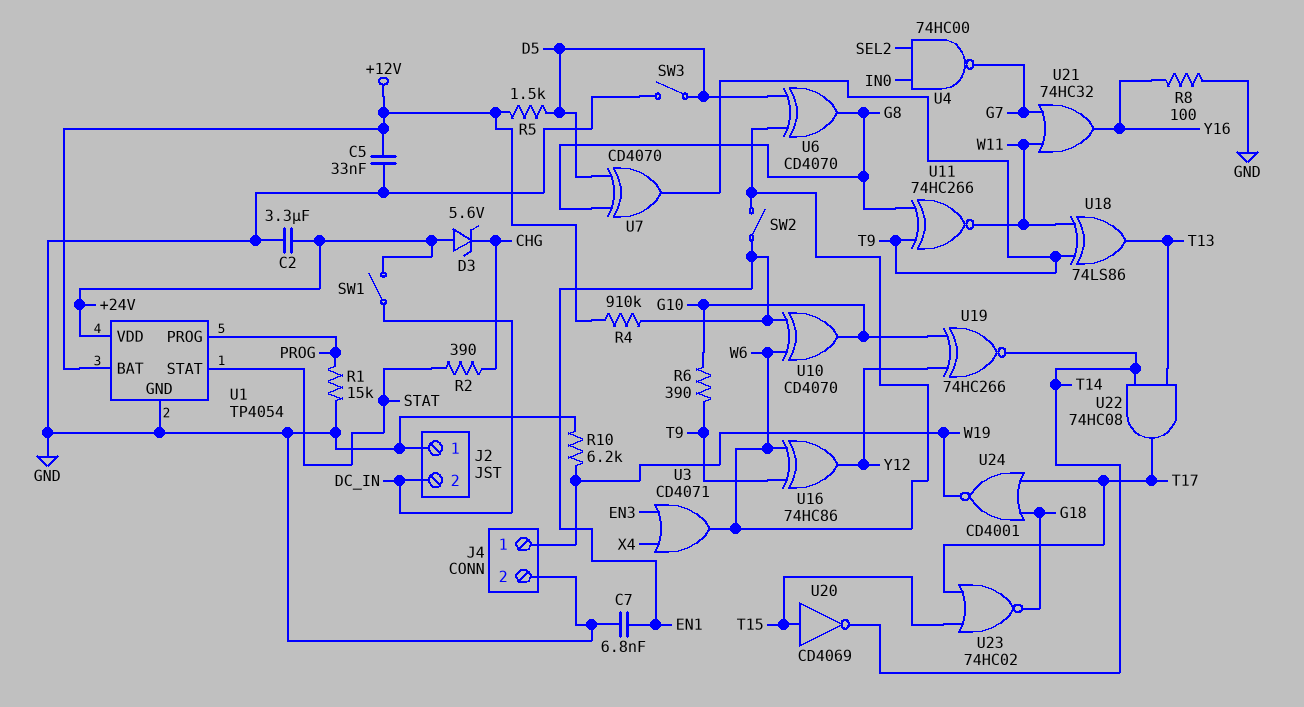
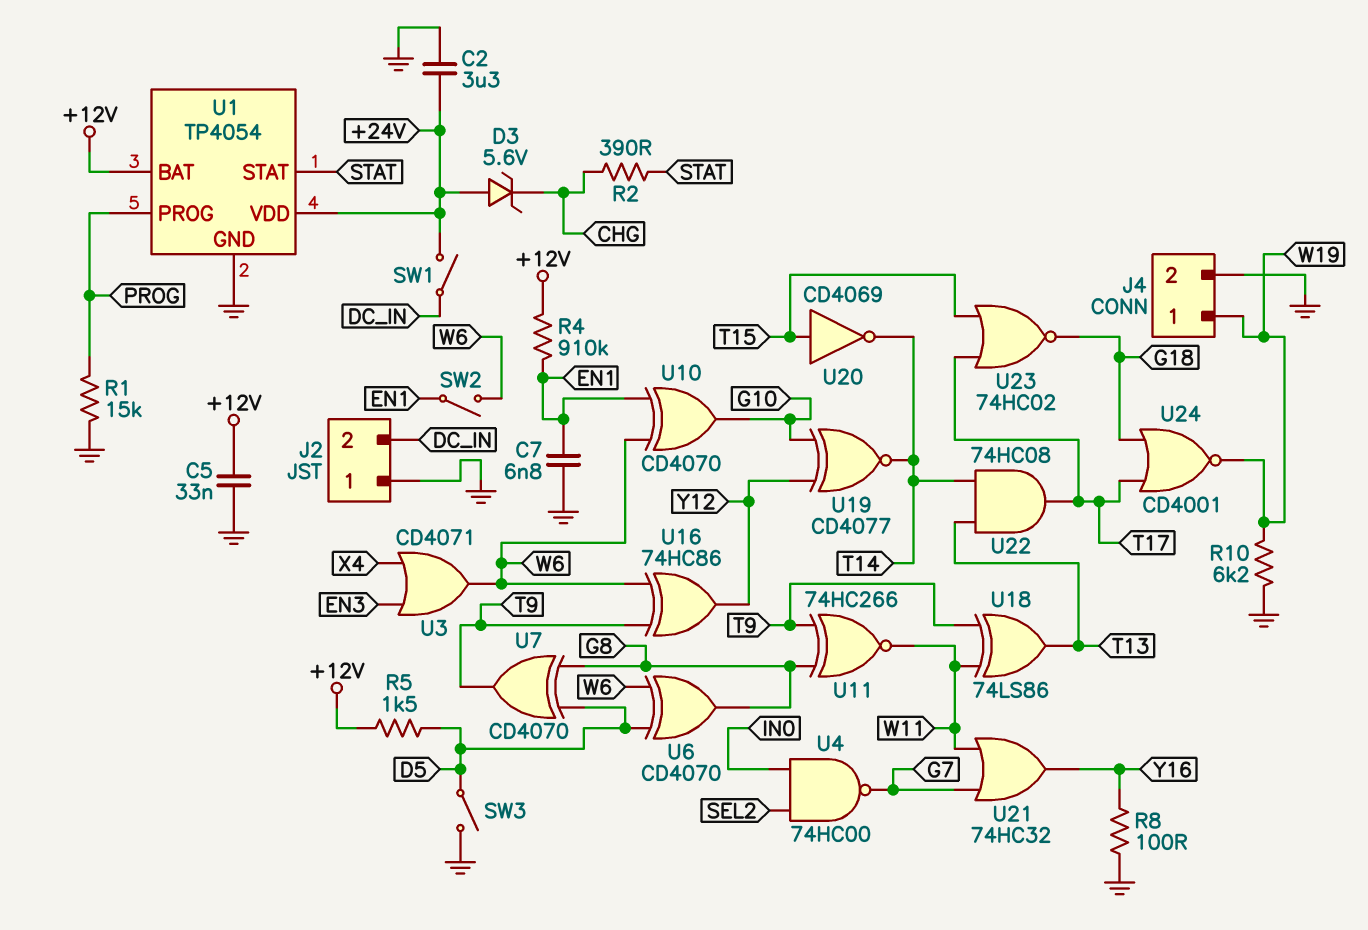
R6: 390 (G10, T9) -> none
U19: XNOR 74HC266 (in G10, in Y12, out T14) -> XNOR CD4077 (in G10, in Y12, out T14)

